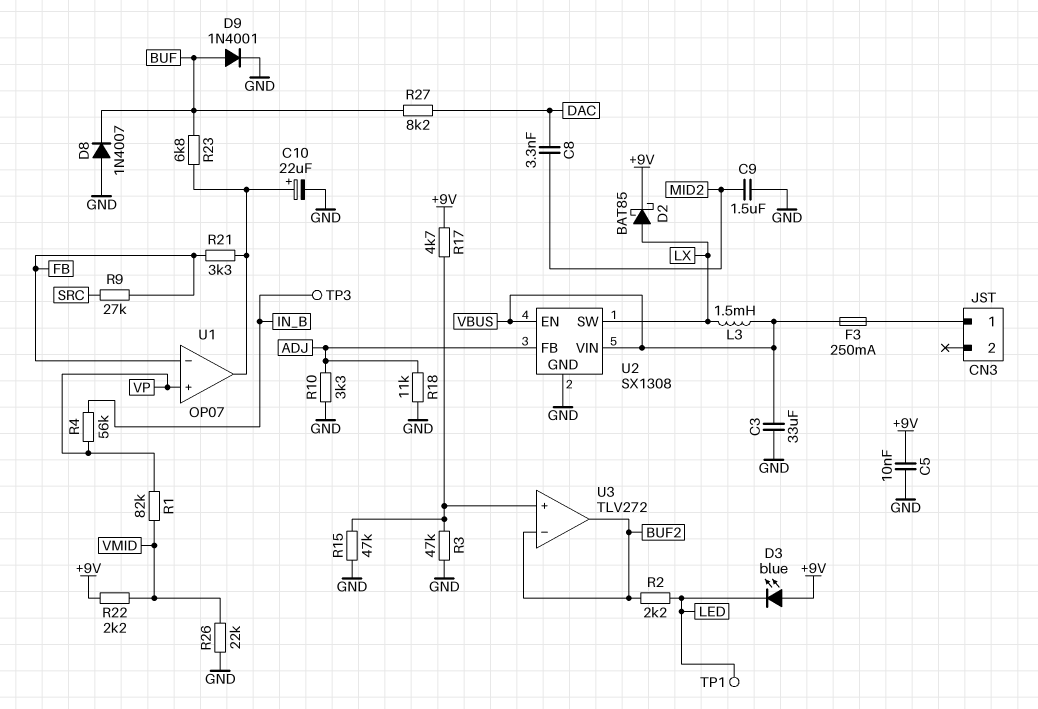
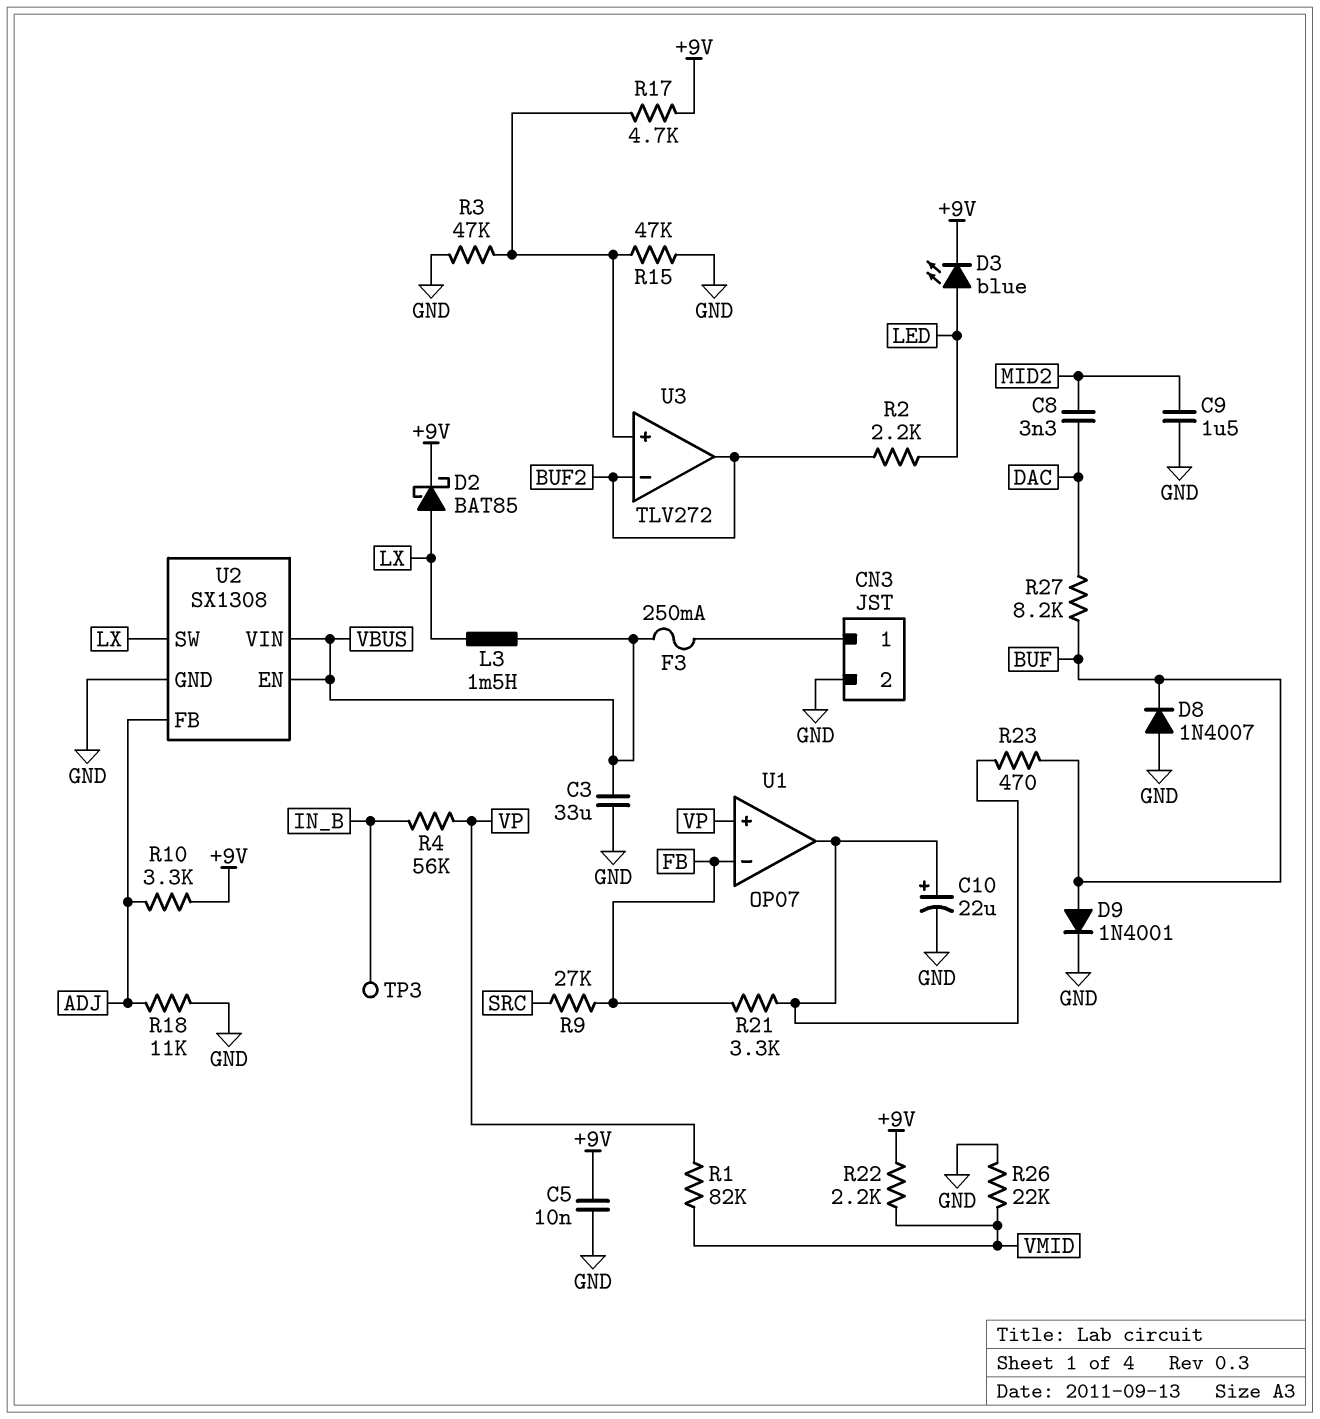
CN3 pin 2: none -> GND
D3: LED blue (A +9V, K LED) -> LED blue (A LED, K +9V)
R10: 3.3k (ADJ, GND) -> 3.3k (+9V, ADJ)
R23: 6.8k (BUF, U1/out) -> 470 (BUF, U1/out)
TP1: test point (LED) -> none

